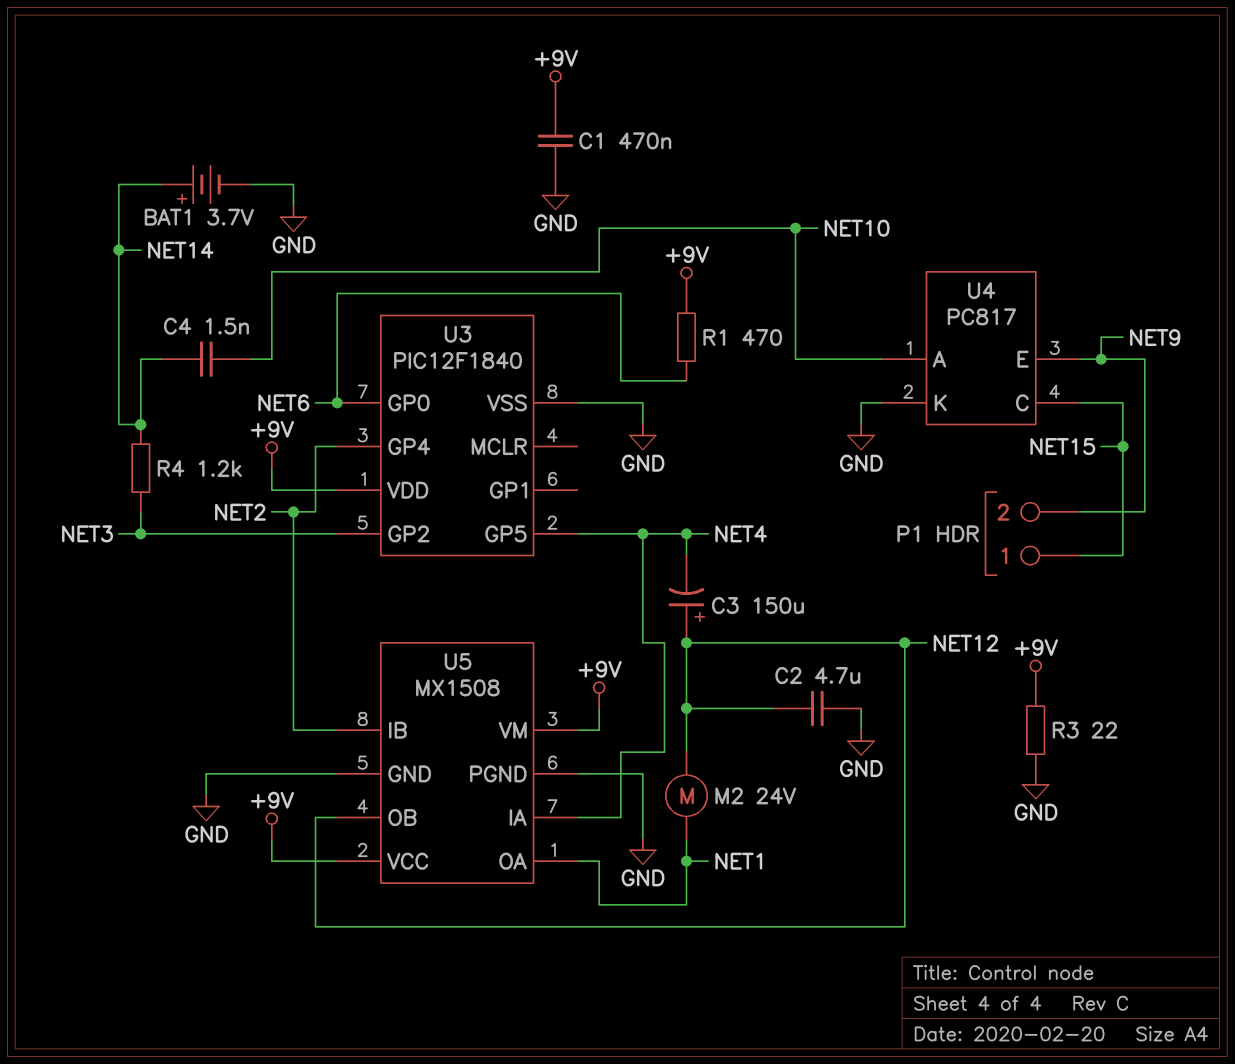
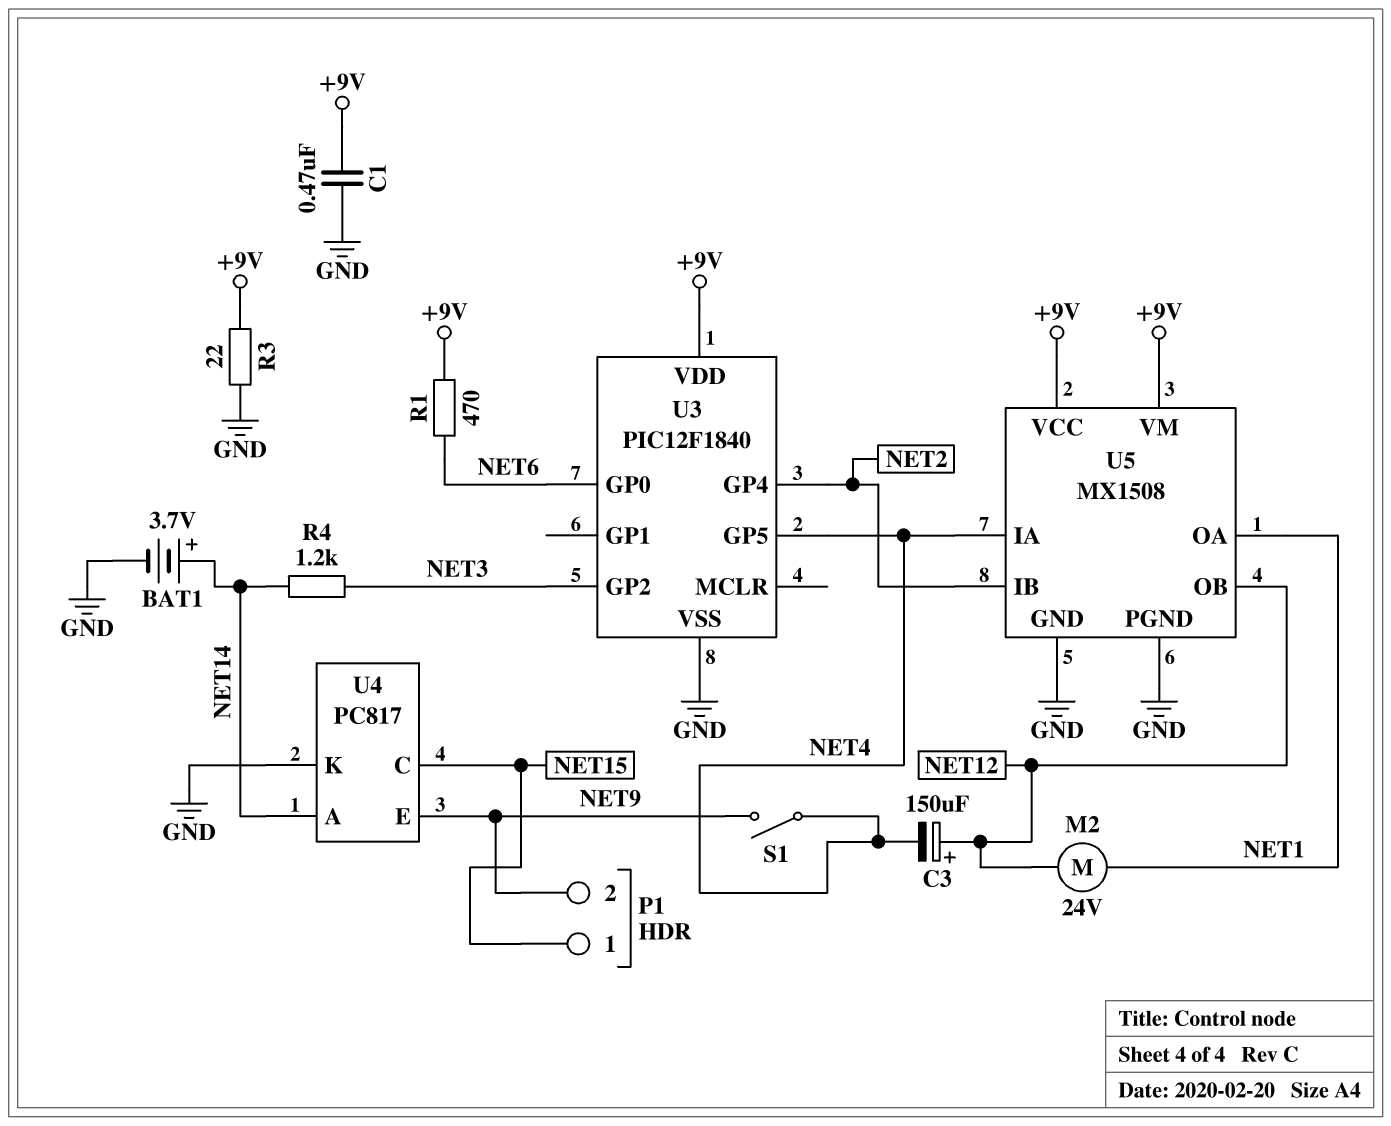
C2: 4.7uF (GND, NET12) -> none
C4: 1.5nF (NET10, NET14) -> none
S1: none -> switch (NET4, NET9)
U4 pin A: NET10 -> NET14

